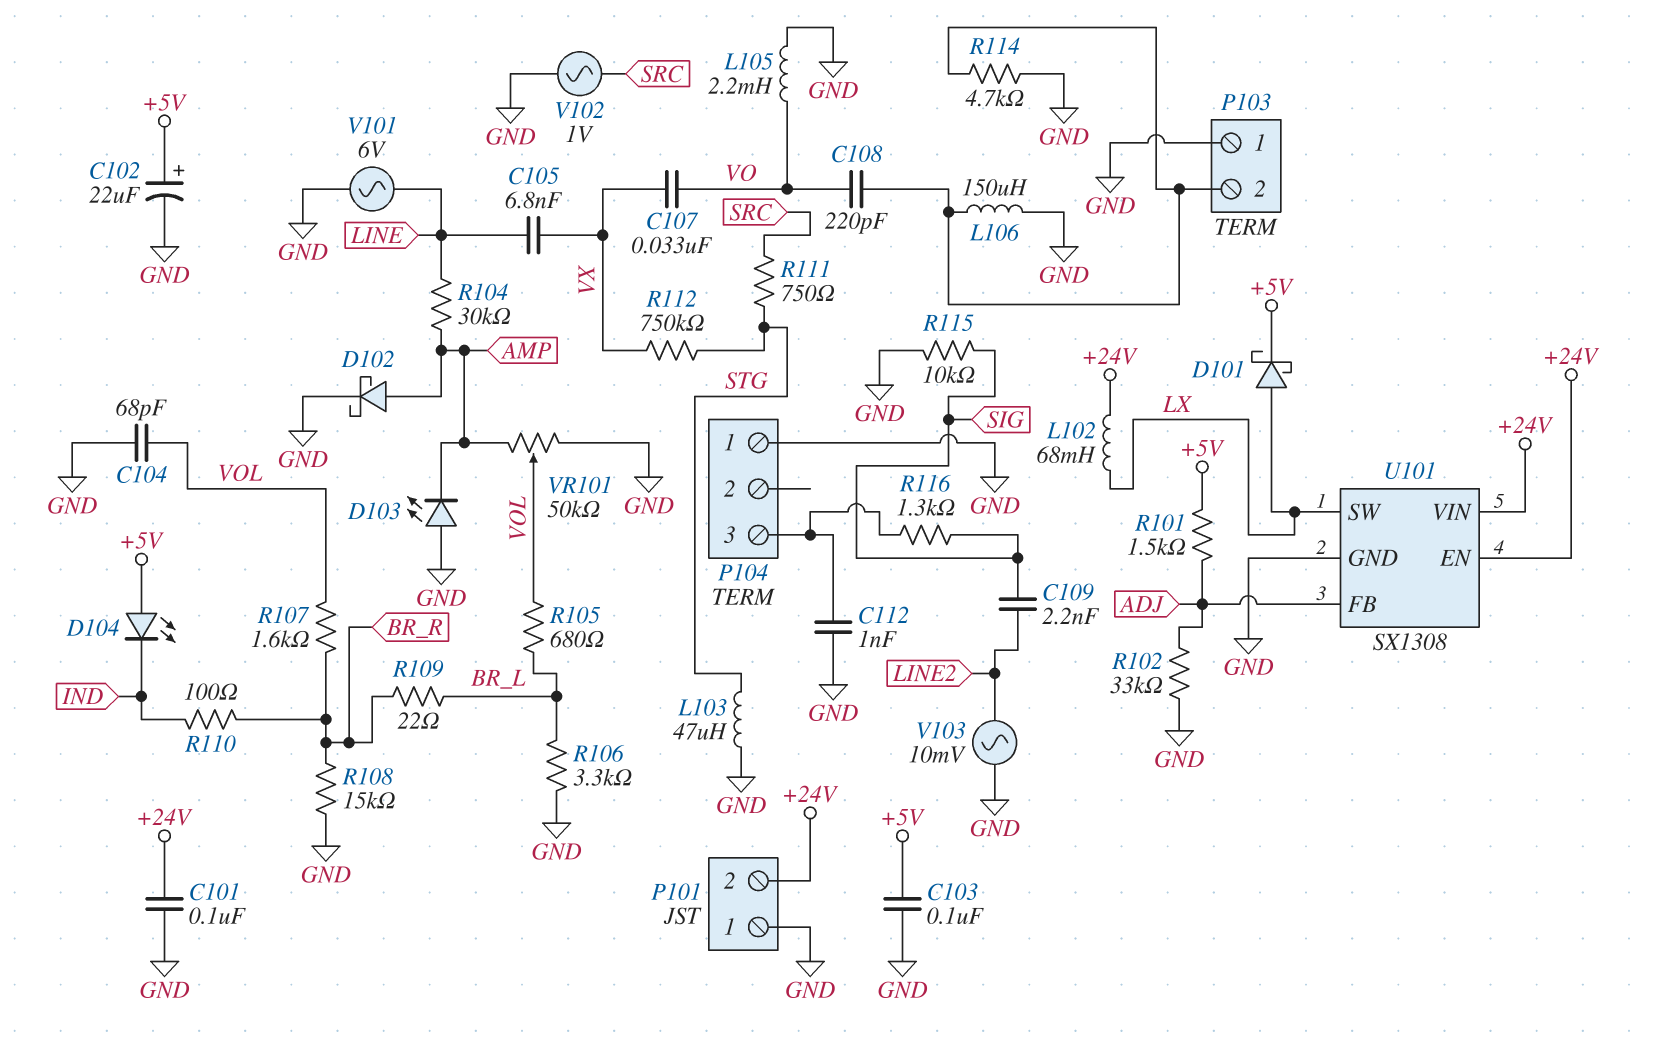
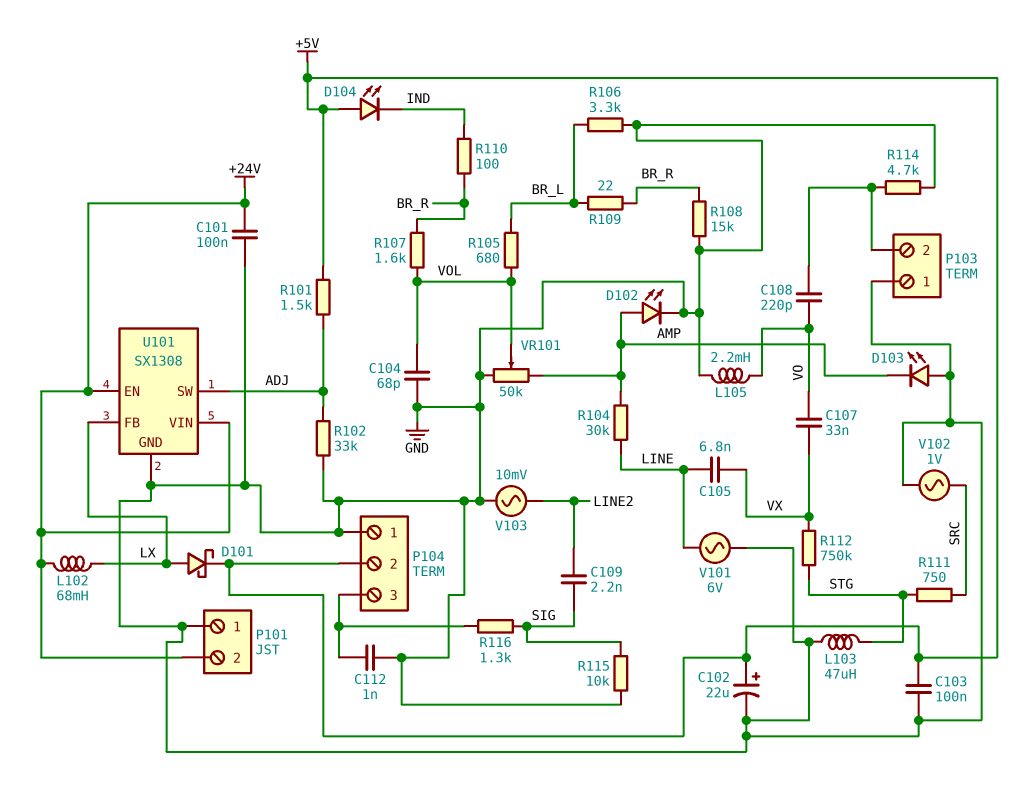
D102: schottky (A AMP, K GND) -> LED (A AMP, K GND)
L106: 150uH (GND, P103/2) -> none
P104 pin 2: none -> +5V
U101 pin FB: ADJ -> LX
U101 pin SW: LX -> ADJ

